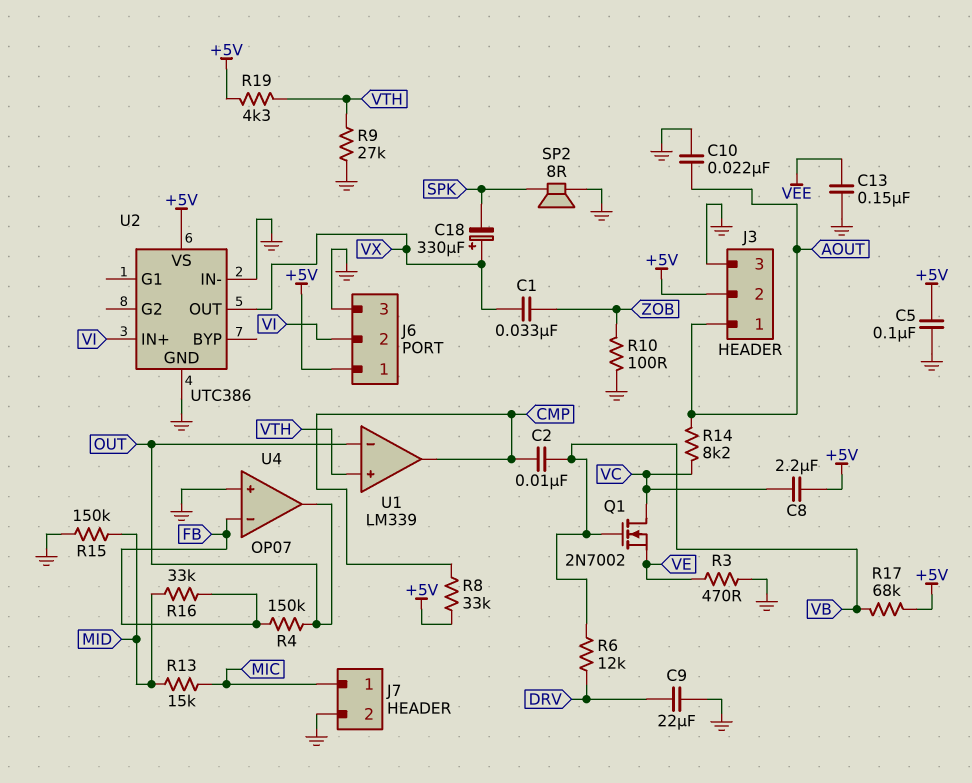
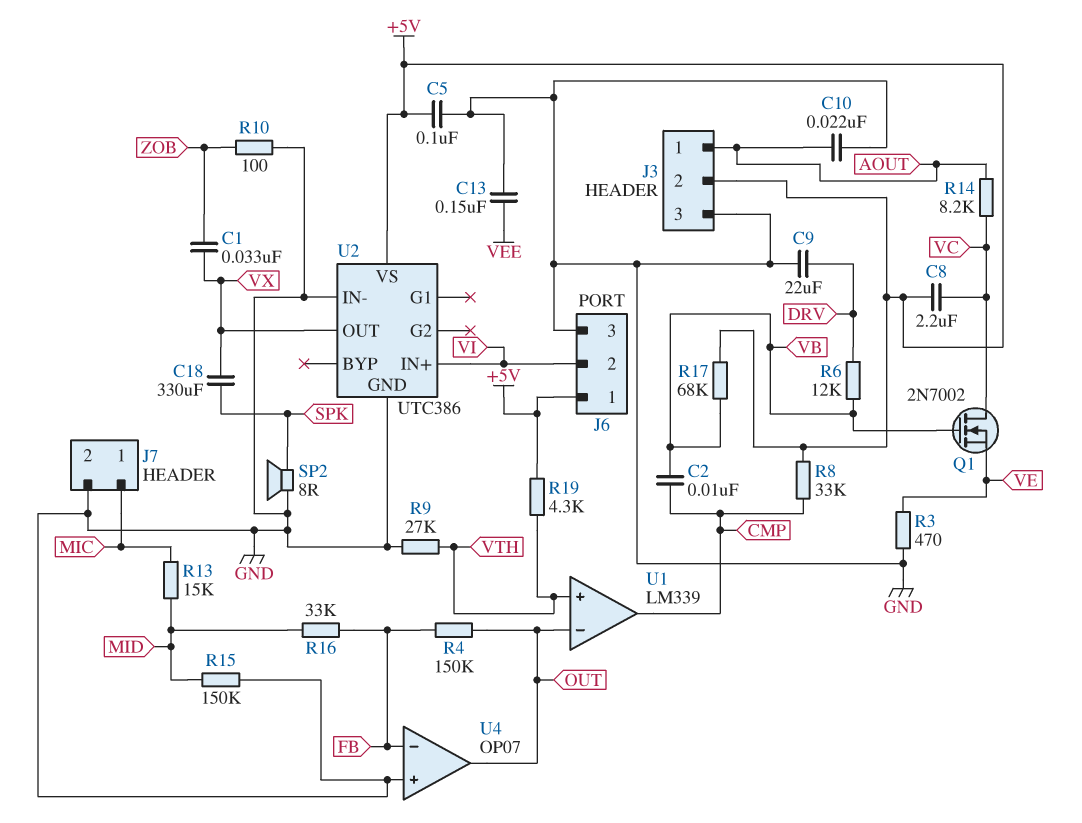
C18: 330uF (plus VX, minus SPK) -> 330uF (SPK, VX)

